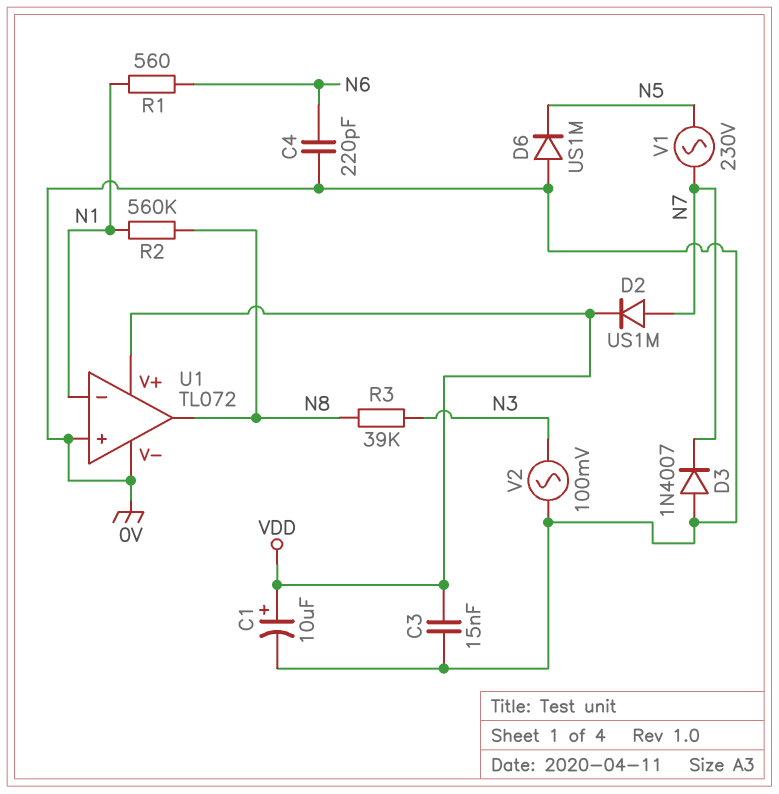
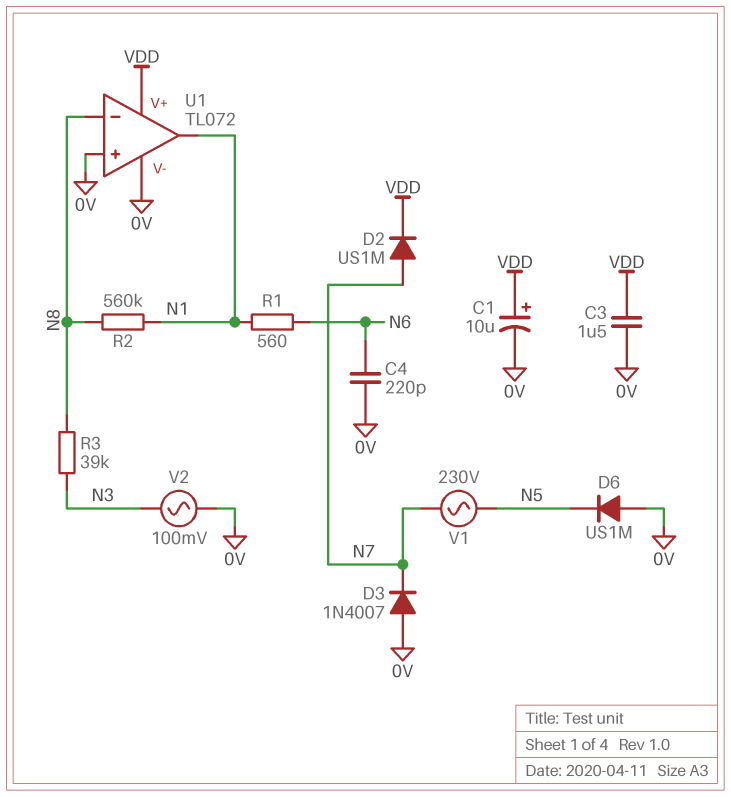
C3: 15nF (0V, VDD) -> 1.5uF (0V, VDD)
U1 pin in-: N1 -> N8
U1 pin out: N8 -> N1

